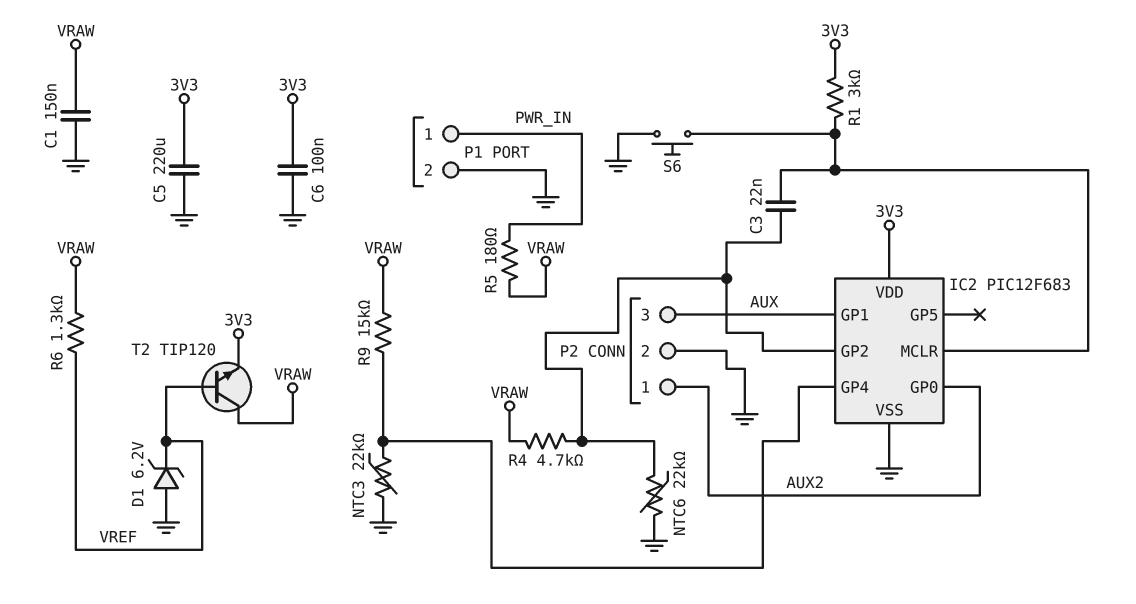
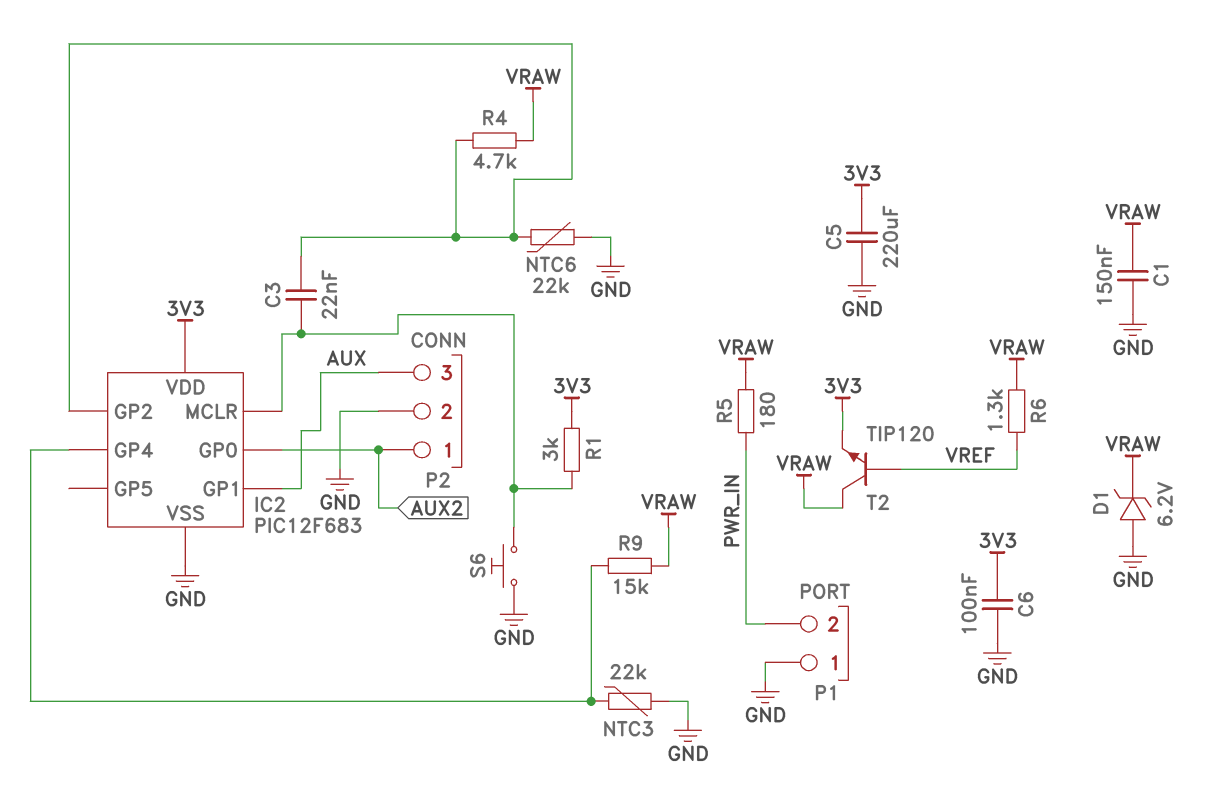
D1: zener 6.2V (A GND, K VREF) -> zener 6.2V (A GND, K VRAW)
P1 pin 1: PWR_IN -> GND
P1 pin 2: GND -> PWR_IN

